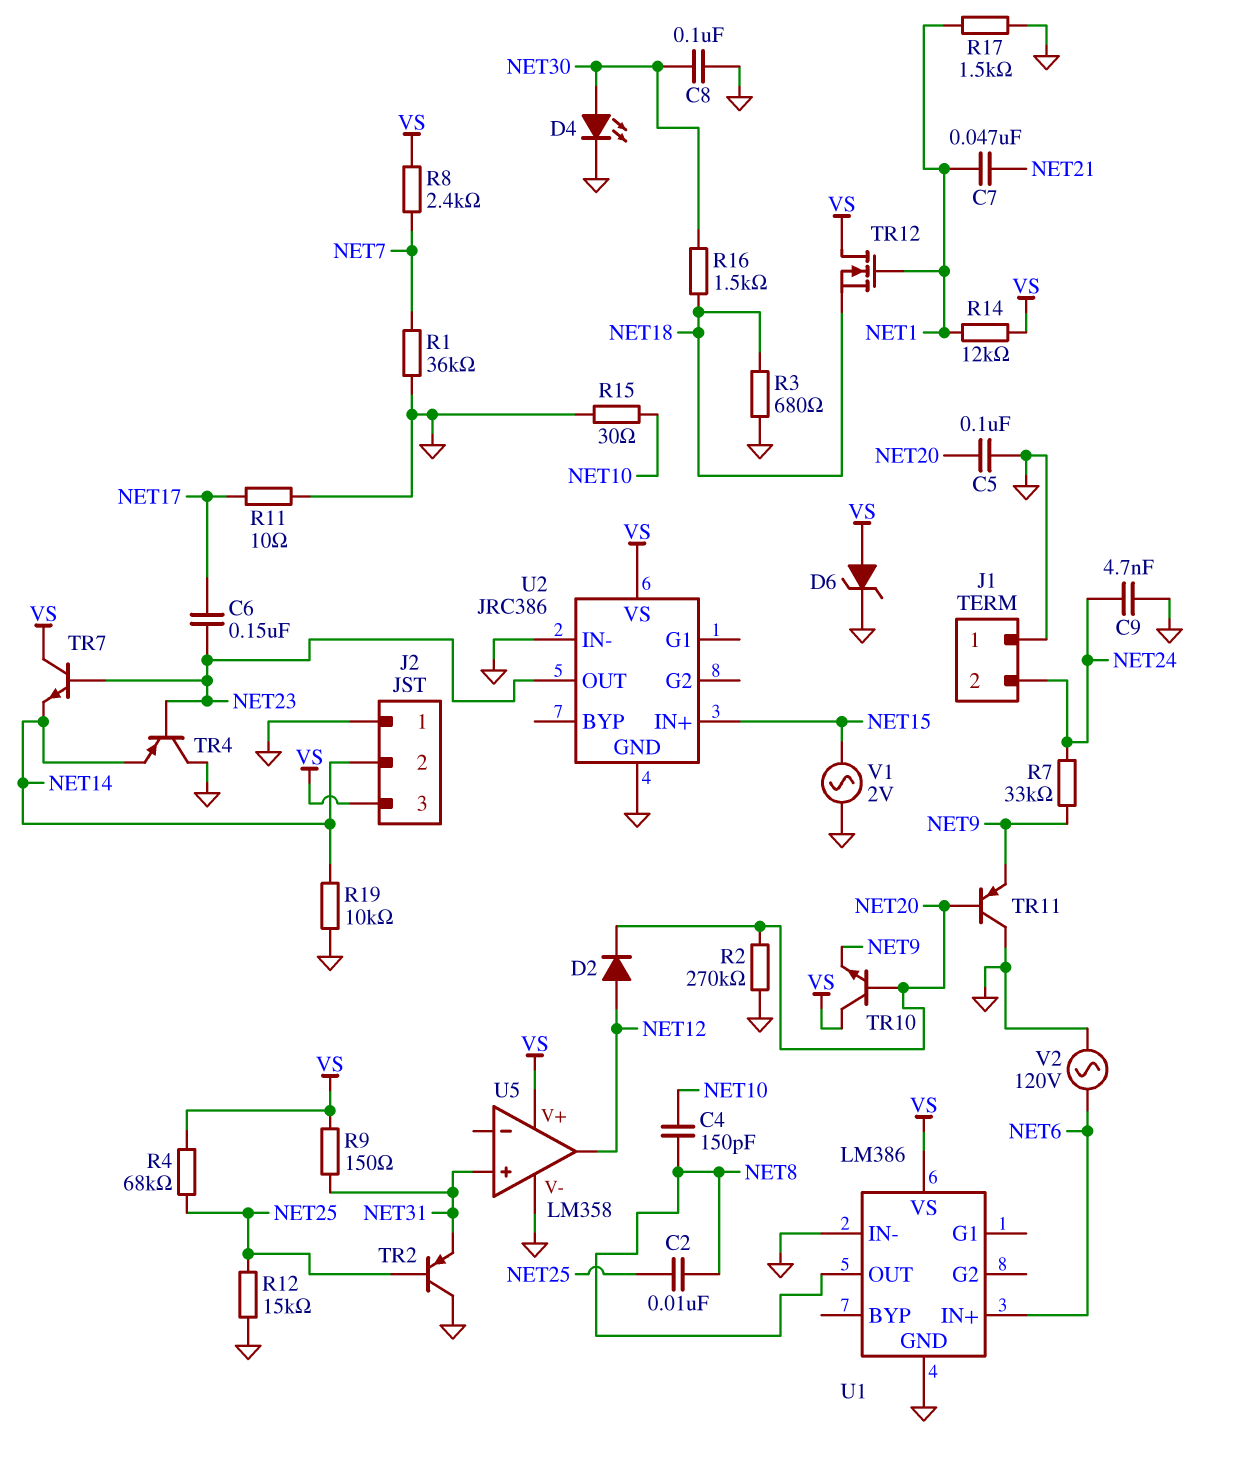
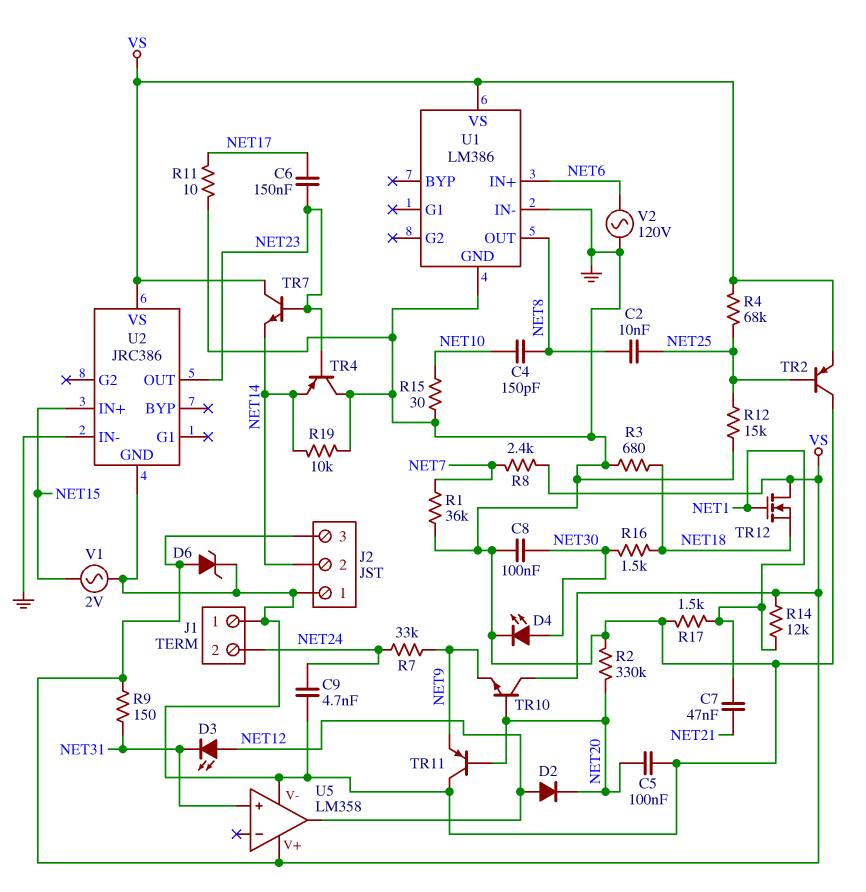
D3: none -> LED (A NET12, K NET31)
R2: 270k (GND, NET20) -> 330k (GND, NET20)
TR2: PNP (B NET25, C GND, E NET31) -> PNP (B NET25, C GND, E VS)

